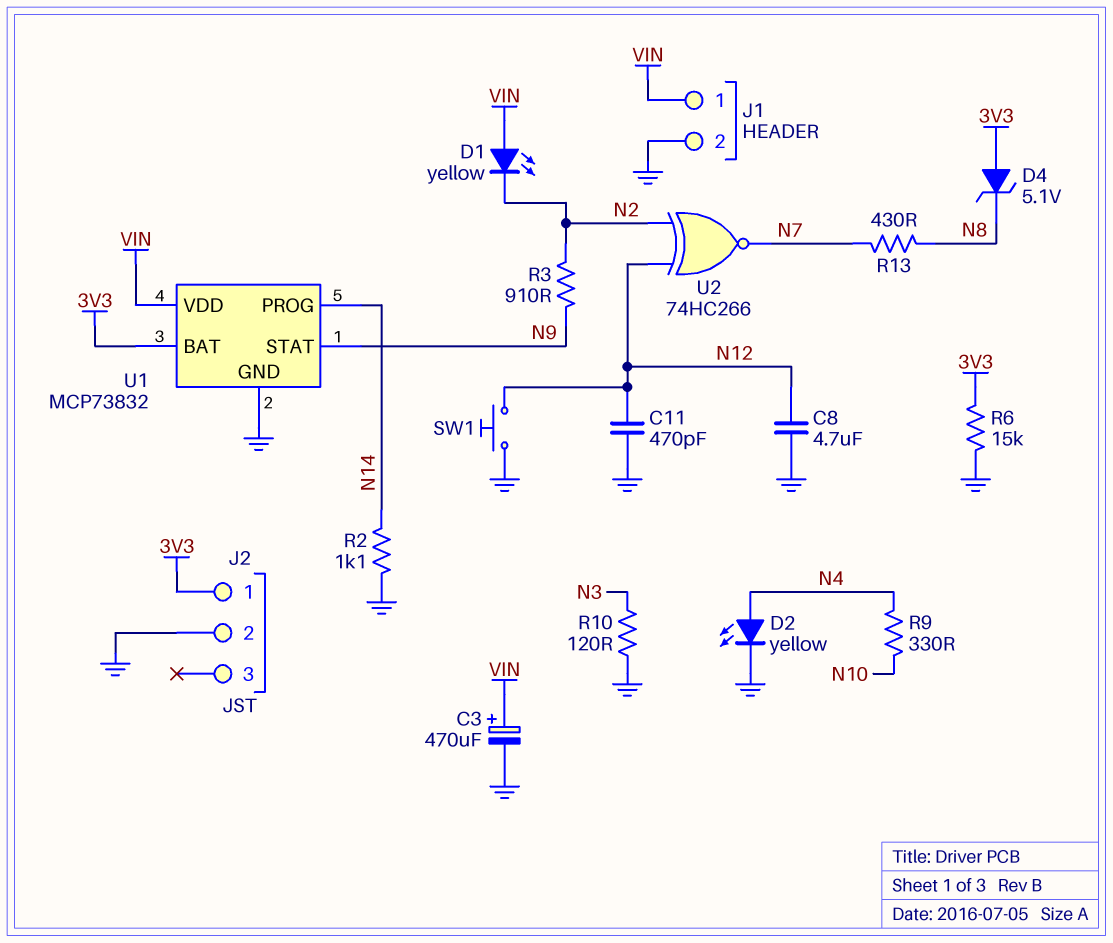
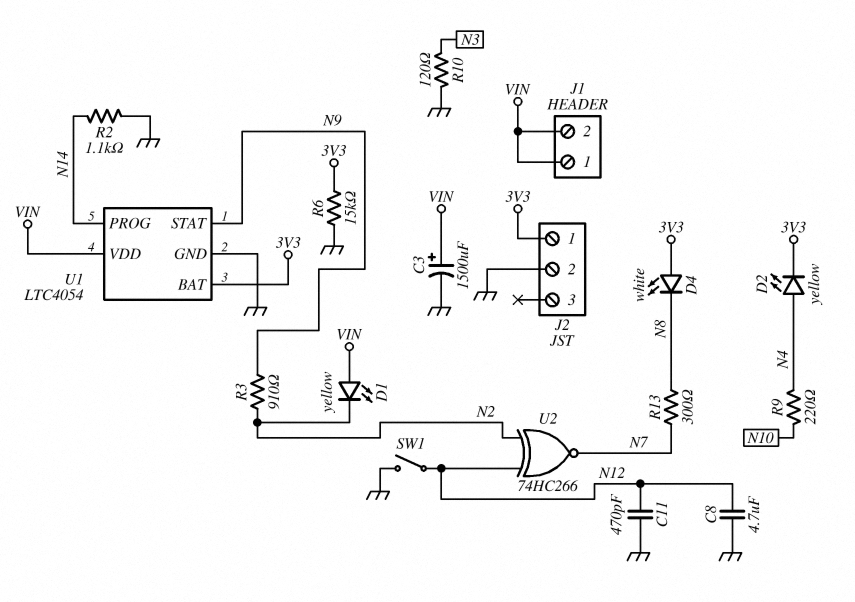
C3: 470uF (plus VIN, minus GND) -> 1500uF (plus VIN, minus GND)
D2: LED yellow (A N4, K GND) -> LED yellow (A N4, K 3V3)
D4: zener 5.1V (A 3V3, K N8) -> LED white (A 3V3, K N8)
J1 pin 2: GND -> VIN
R9: 330 (N4, N10) -> 220 (N4, N10)
R13: 430 (N7, N8) -> 300 (N7, N8)
SW1: button (GND, N12) -> switch (GND, N12)
U1: MCP73832 -> LTC4054

